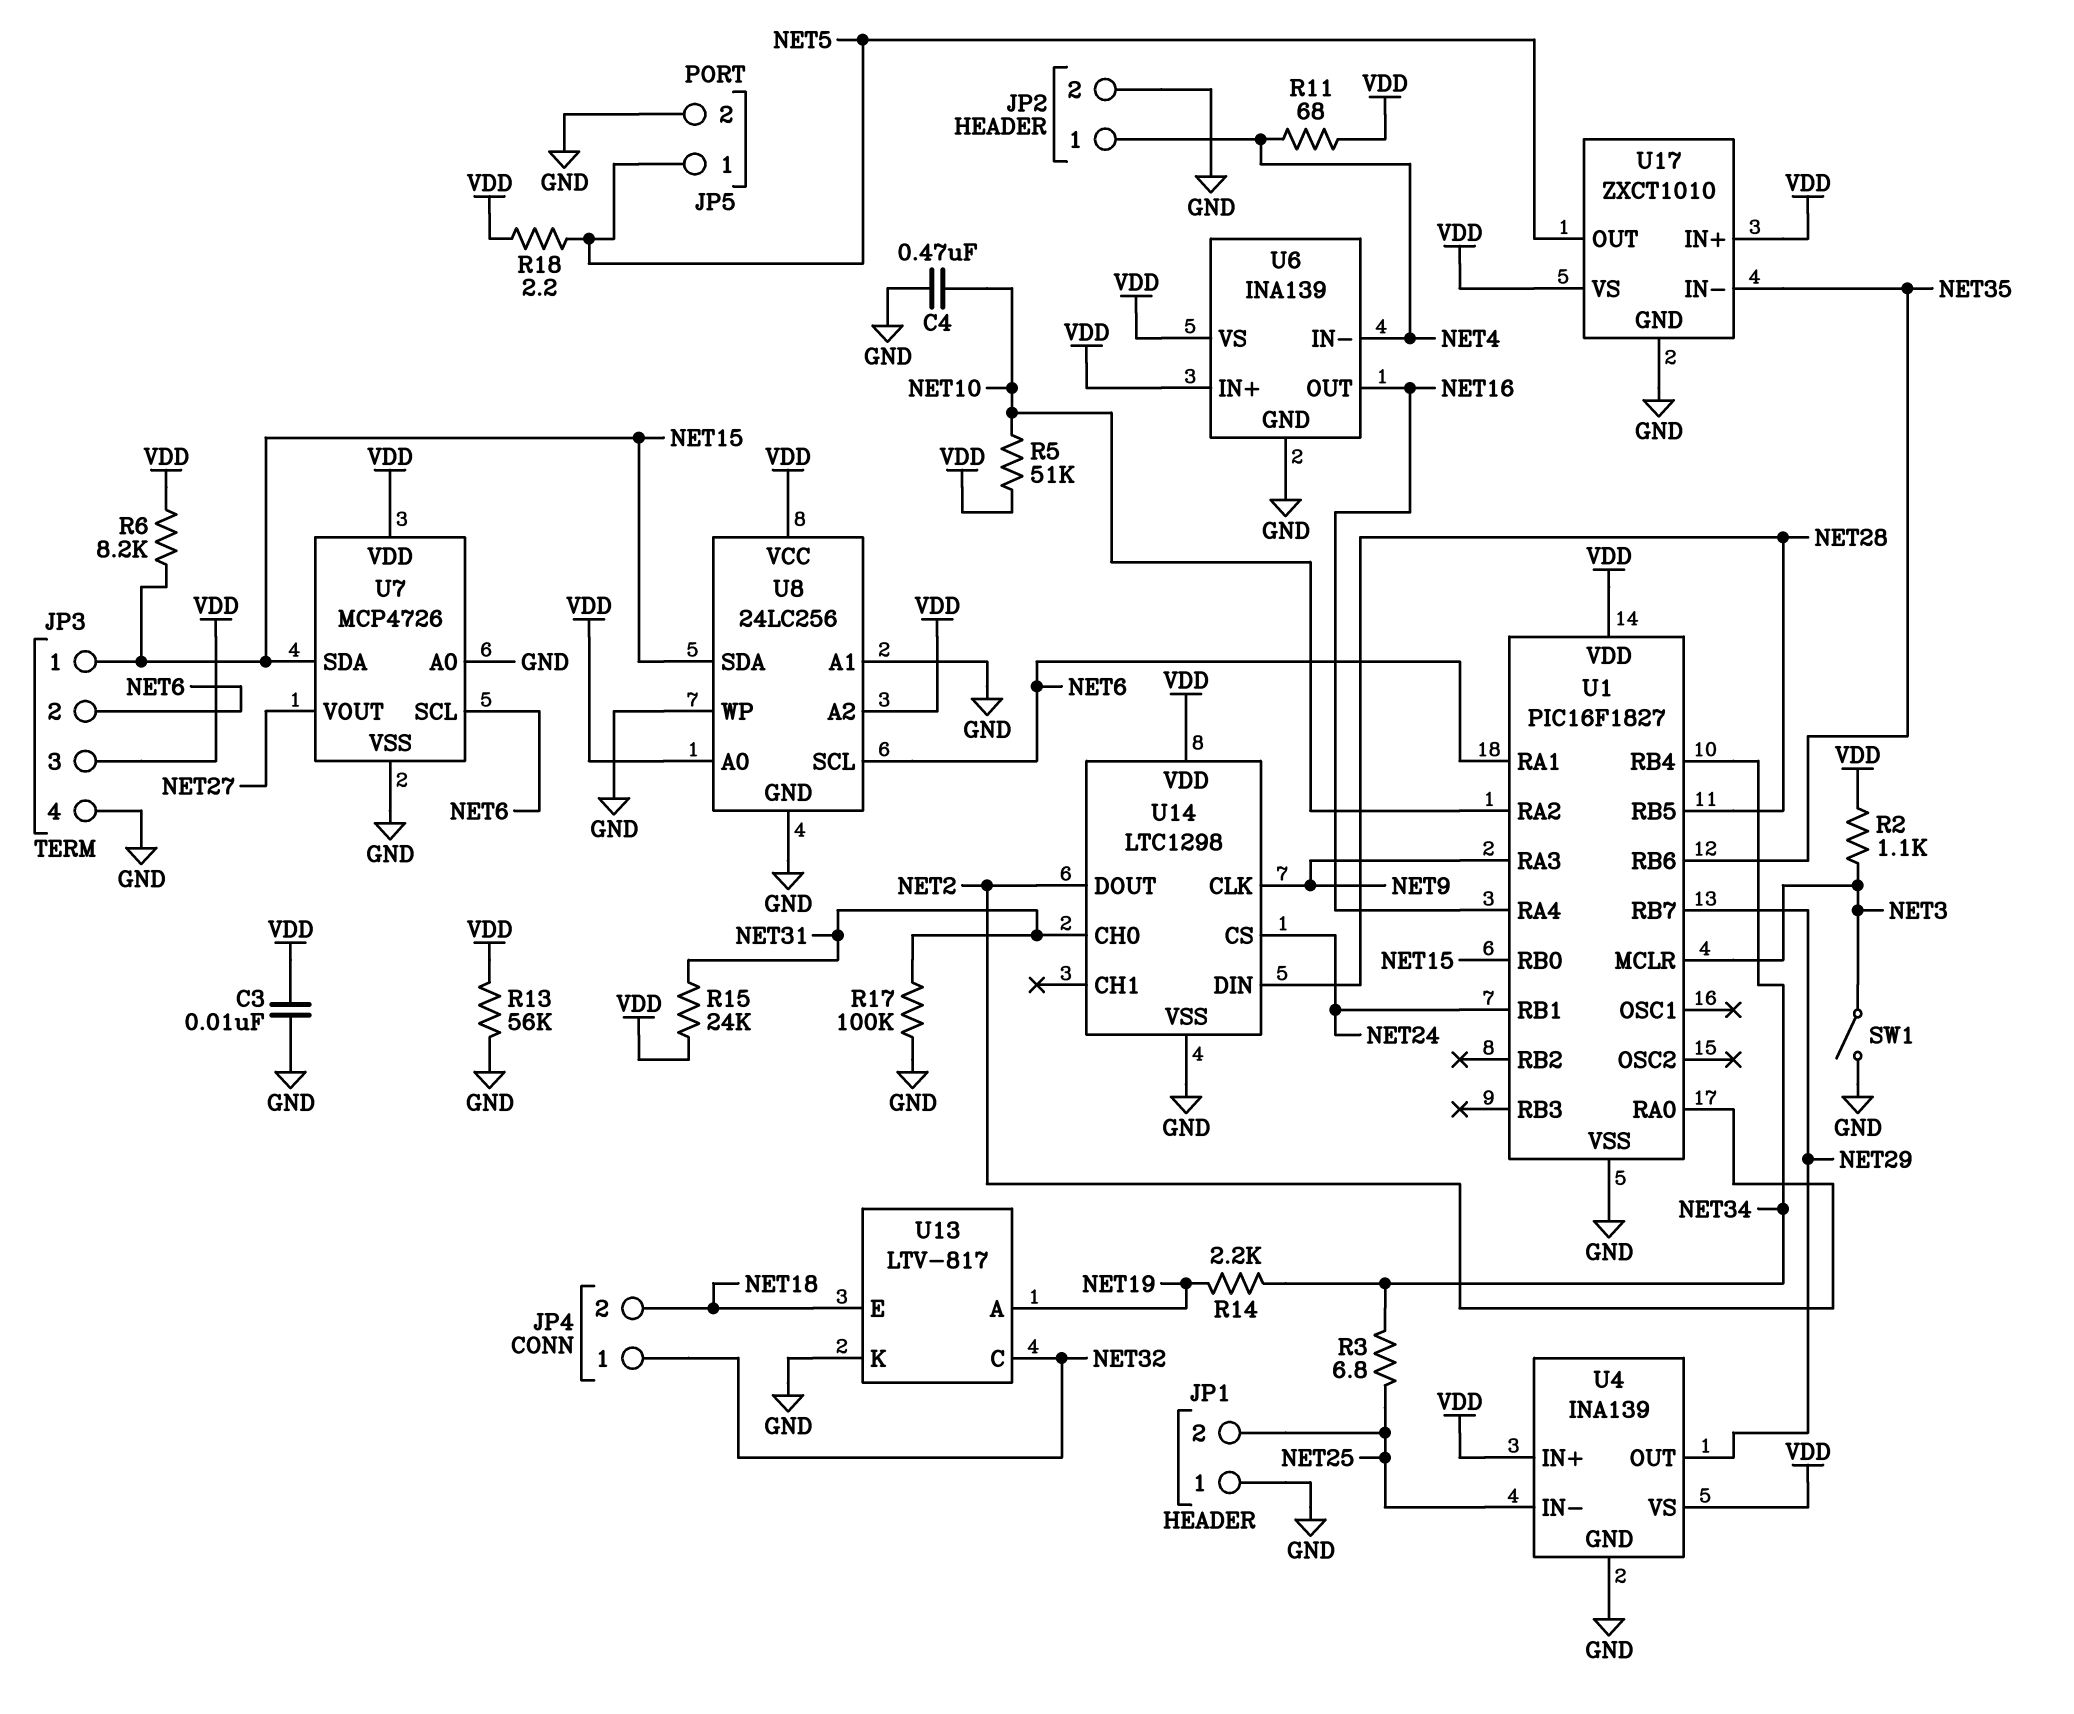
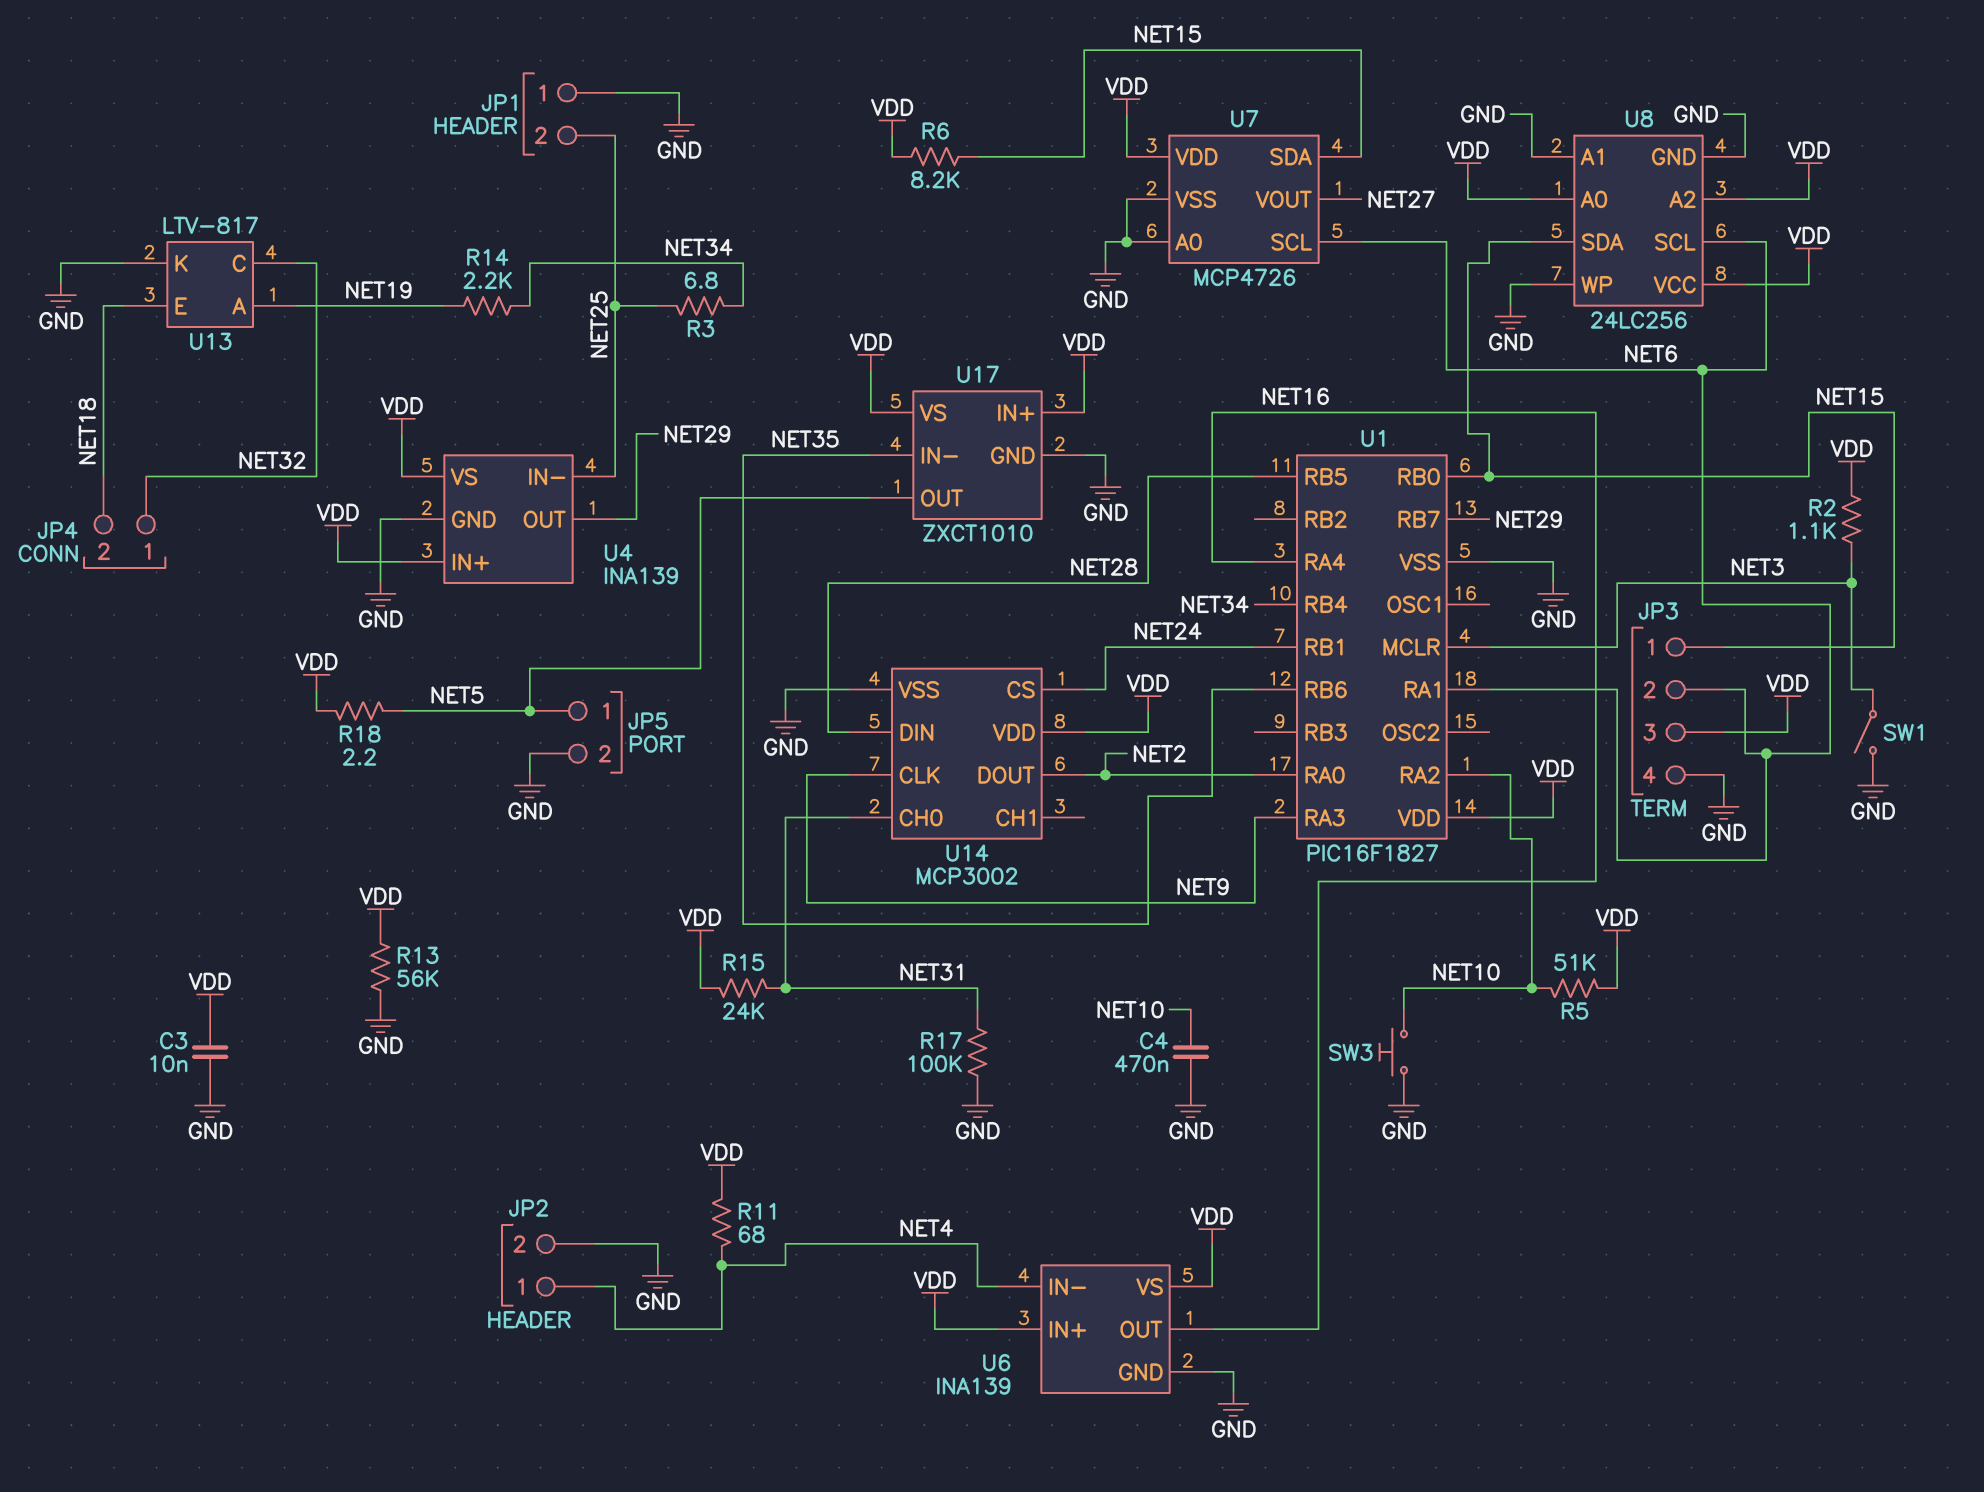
SW3: none -> button (GND, NET10)
U14: LTC1298 -> MCP3002

